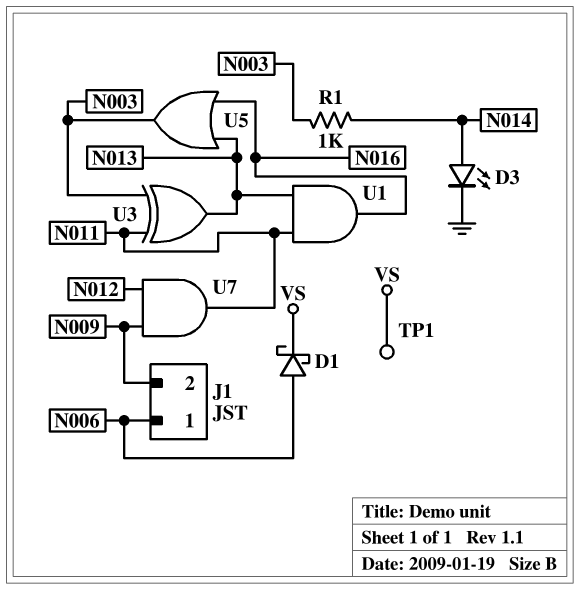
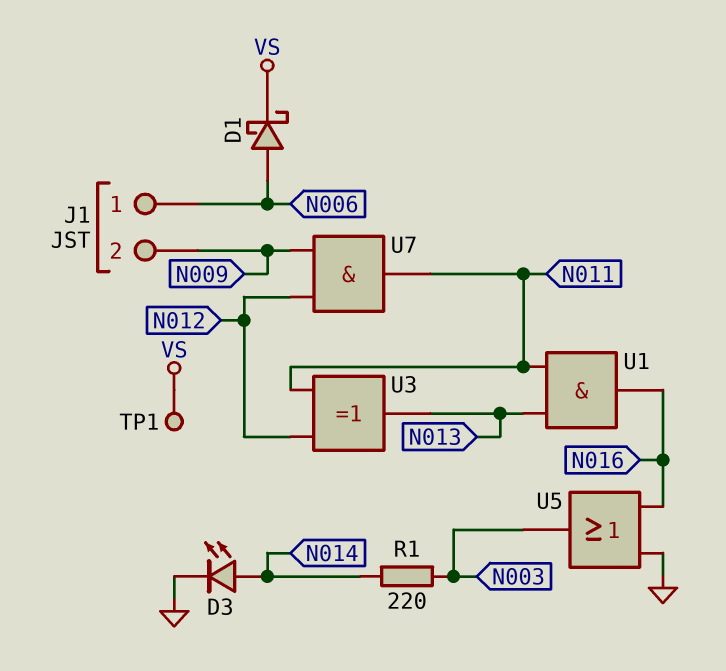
R1: 1k (N003, N014) -> 220 (N003, N014)
U3: XOR (in N003, in N011, out N013) -> XOR (in N011, in N012, out N013)
U5: OR (in N013, in N016, out N003) -> OR (in GND, in N016, out N003)

